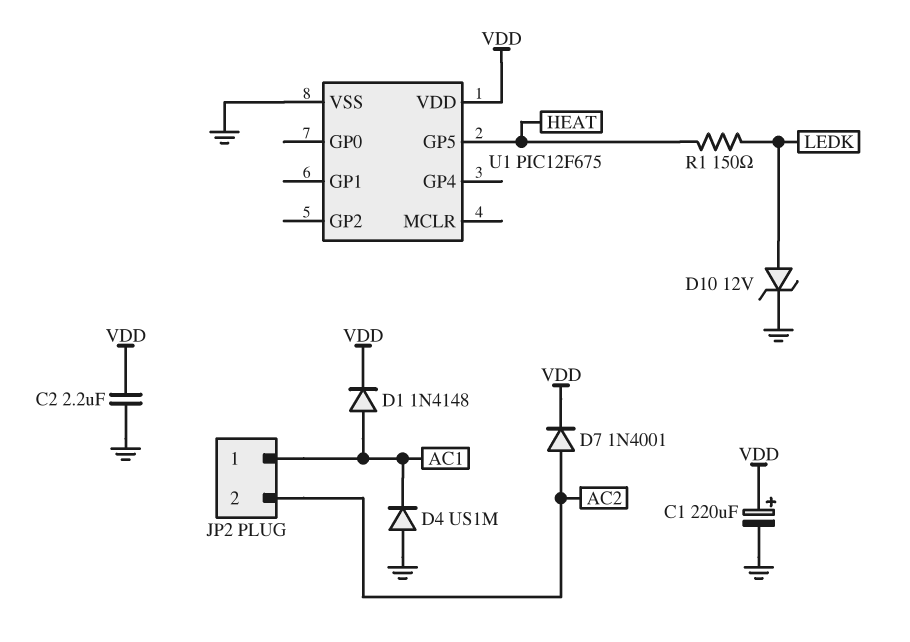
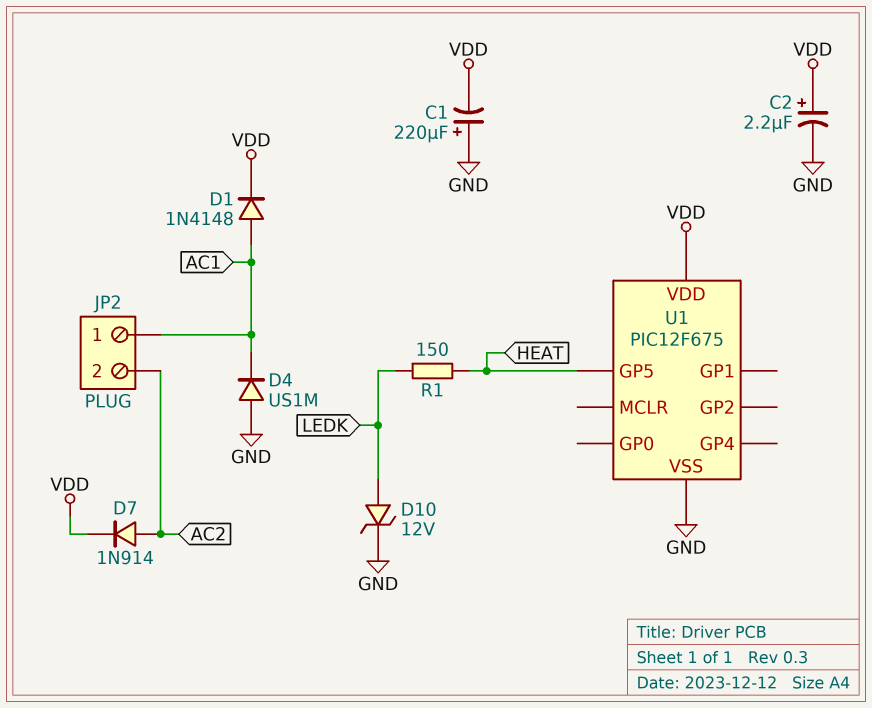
C1: 220uF (plus VDD, minus GND) -> 220uF (plus GND, minus VDD)
C2: 2.2uF (GND, VDD) -> 2.2uF (plus VDD, minus GND)
D7: diode 1N4001 (A AC2, K VDD) -> diode 1N914 (A AC2, K VDD)

